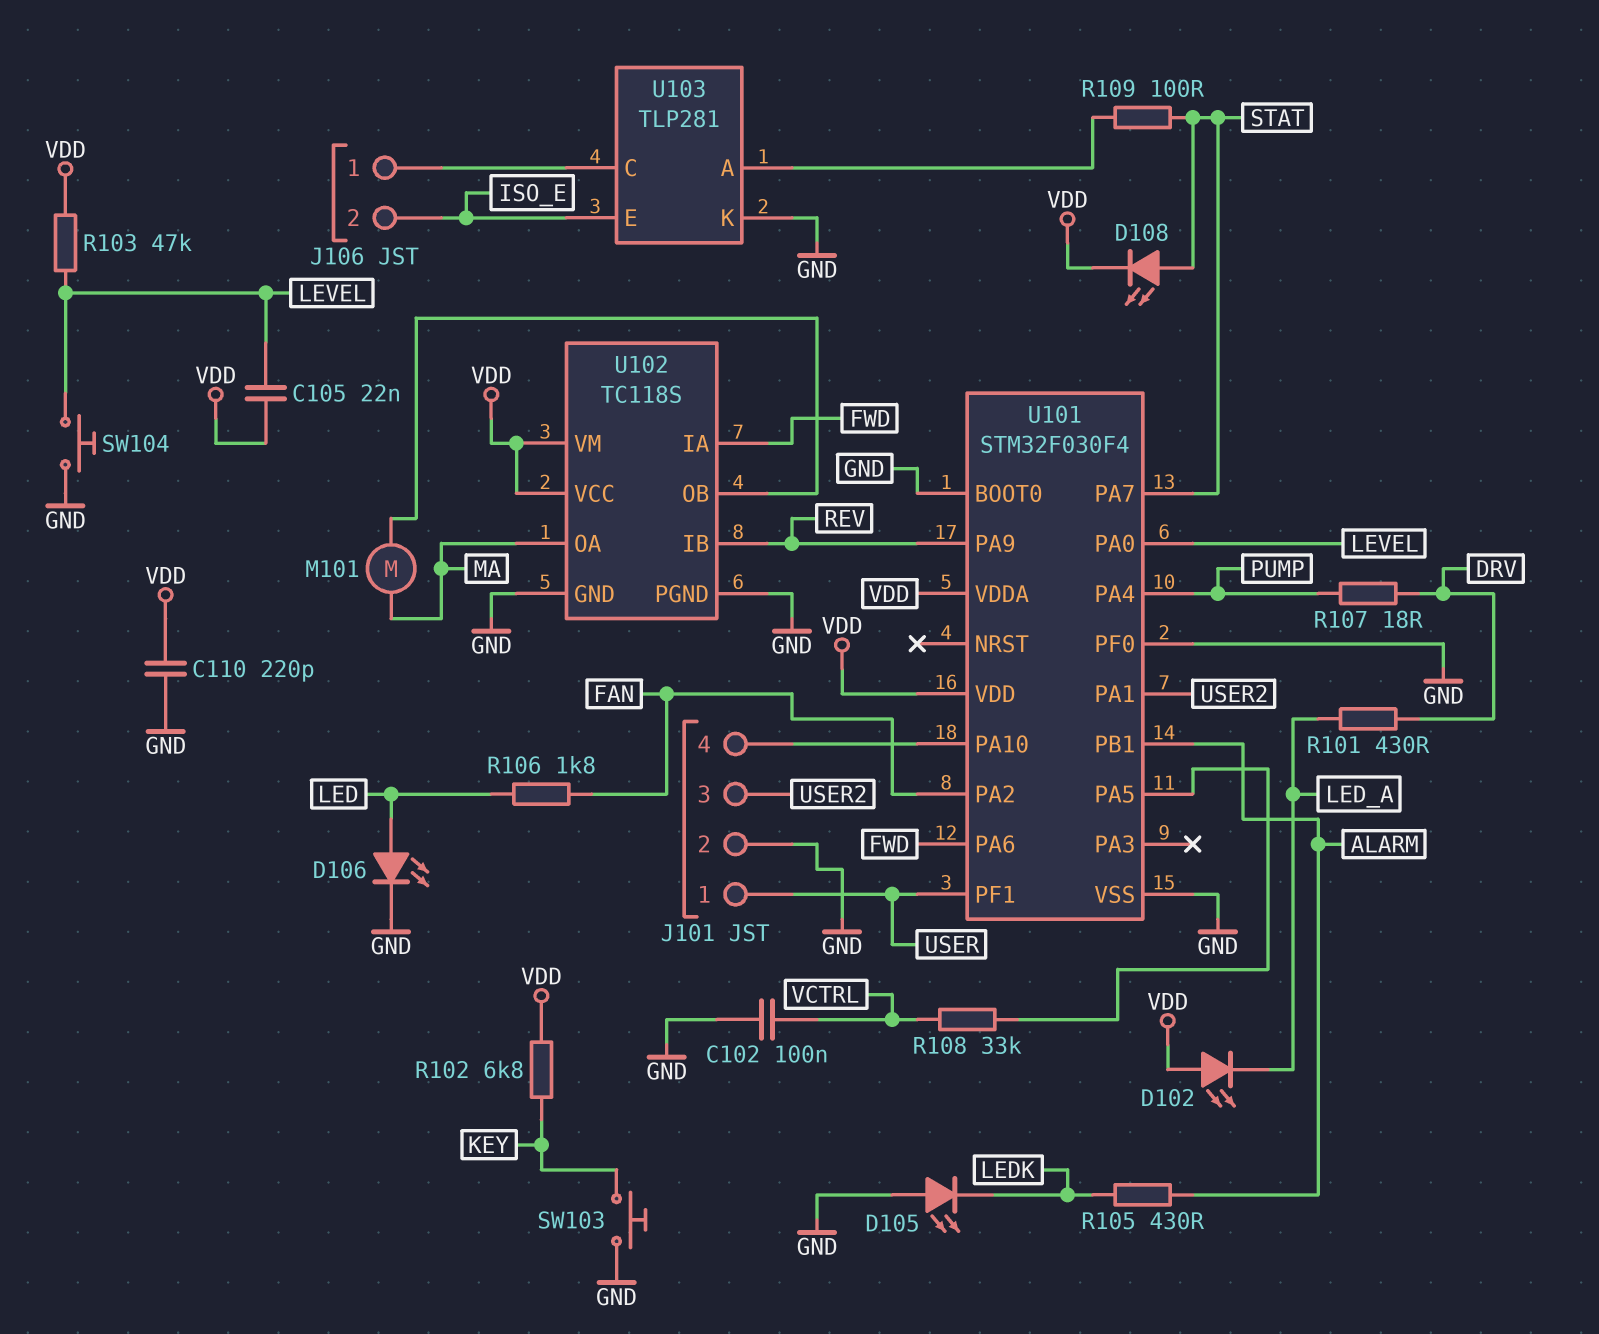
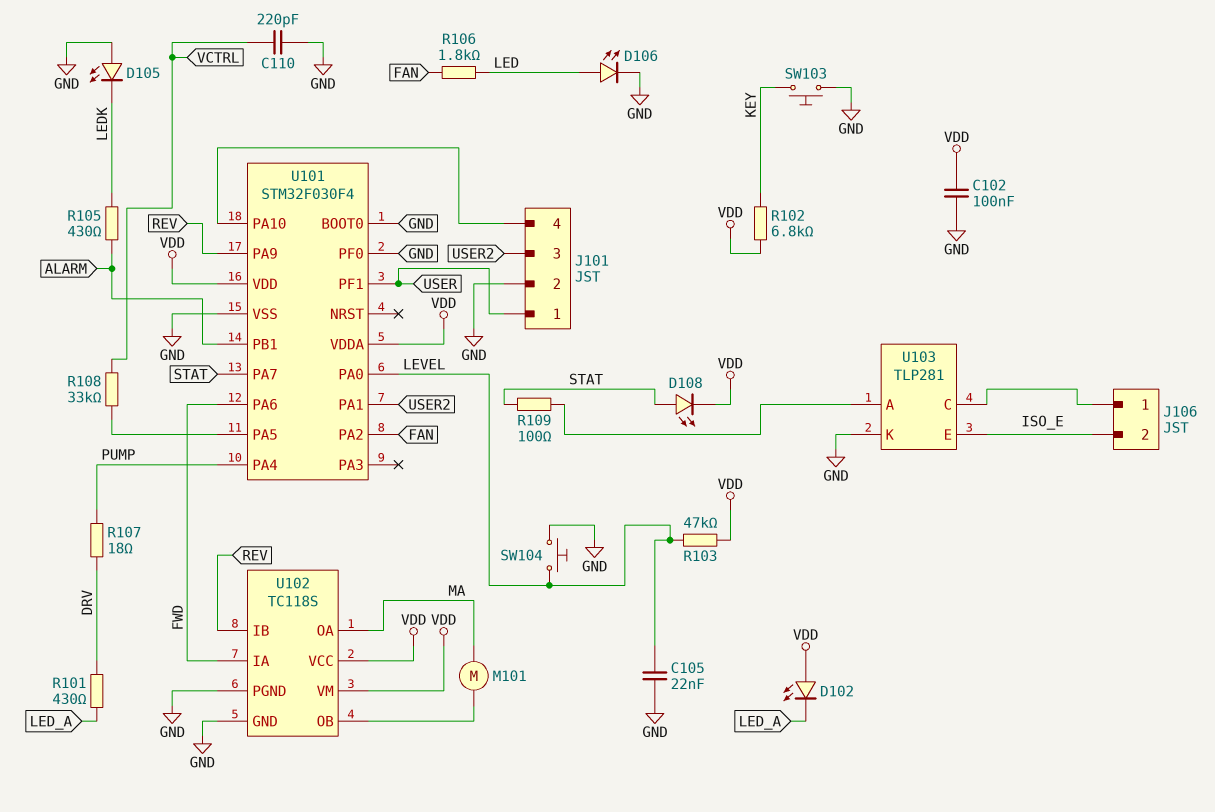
C102: 100nF (GND, VCTRL) -> 100nF (GND, VDD)
C105: 22nF (LEVEL, VDD) -> 22nF (GND, LEVEL)
C110: 220pF (GND, VDD) -> 220pF (GND, VCTRL)

